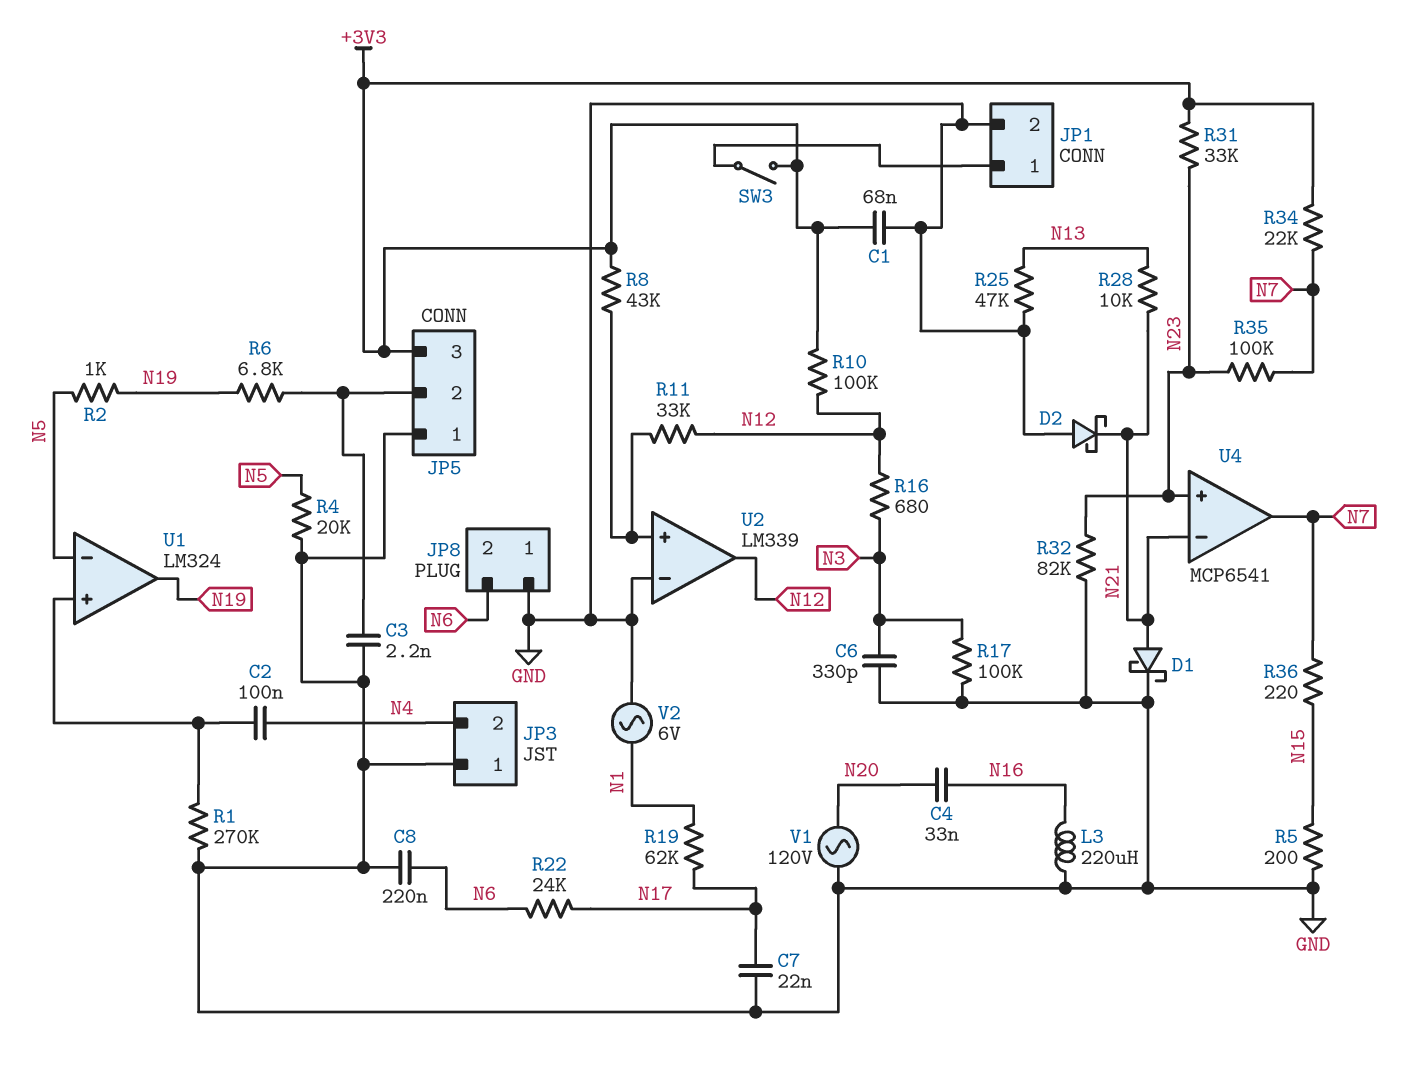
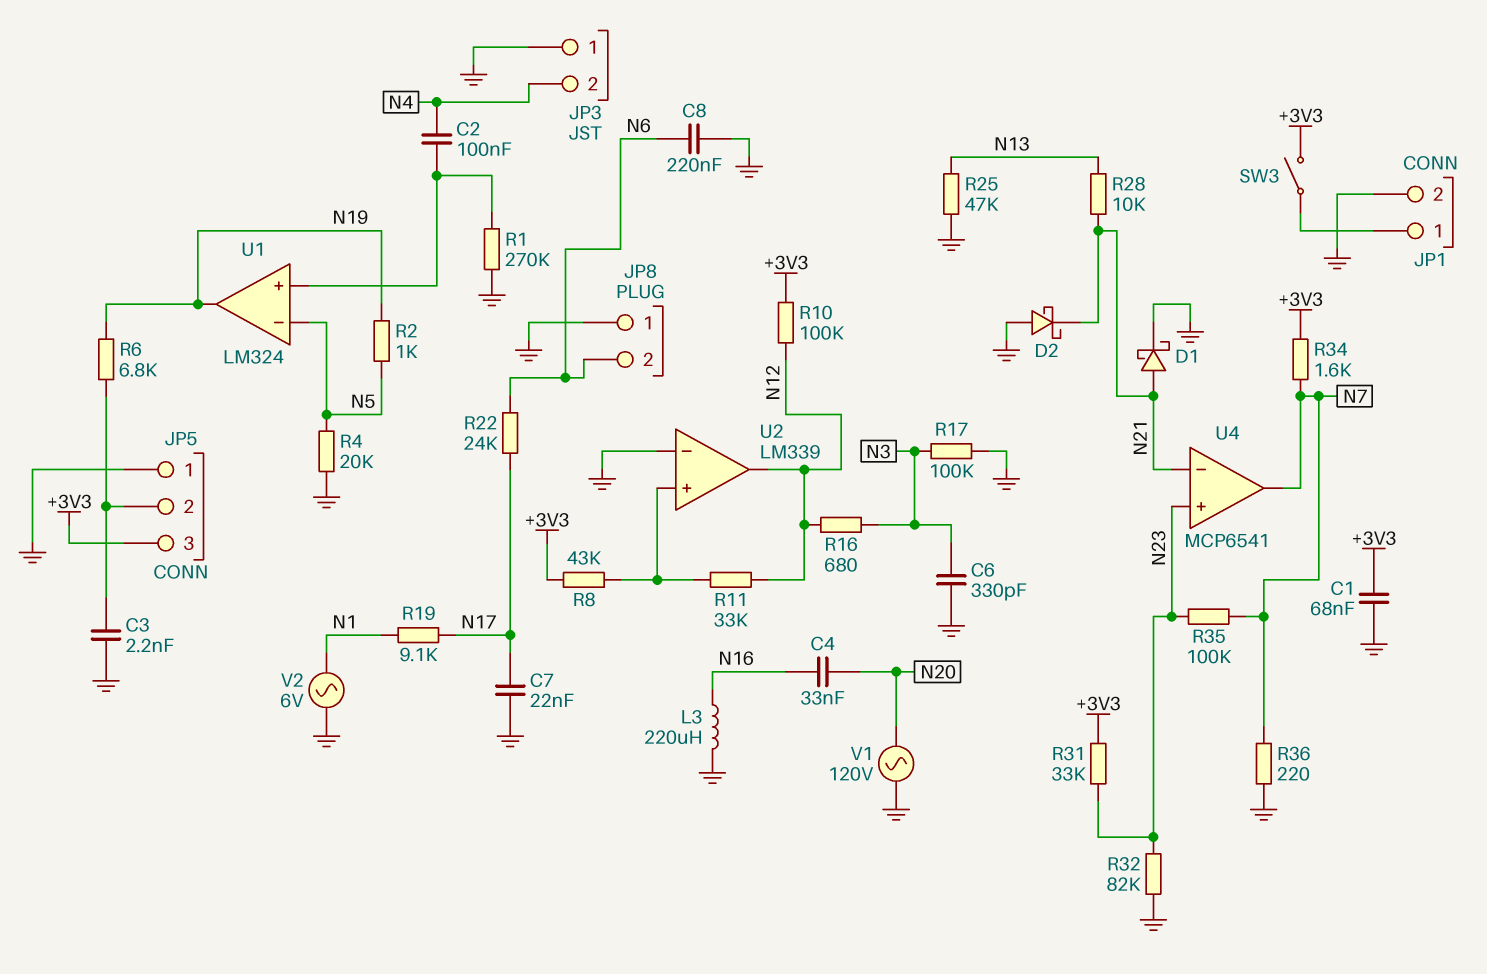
R5: 200 (GND, N15) -> none
R19: 62k (N1, N17) -> 9.1k (N1, N17)
R34: 22k (+3V3, N7) -> 1.6k (+3V3, N7)
R36: 220 (N7, N15) -> 220 (GND, N7)

